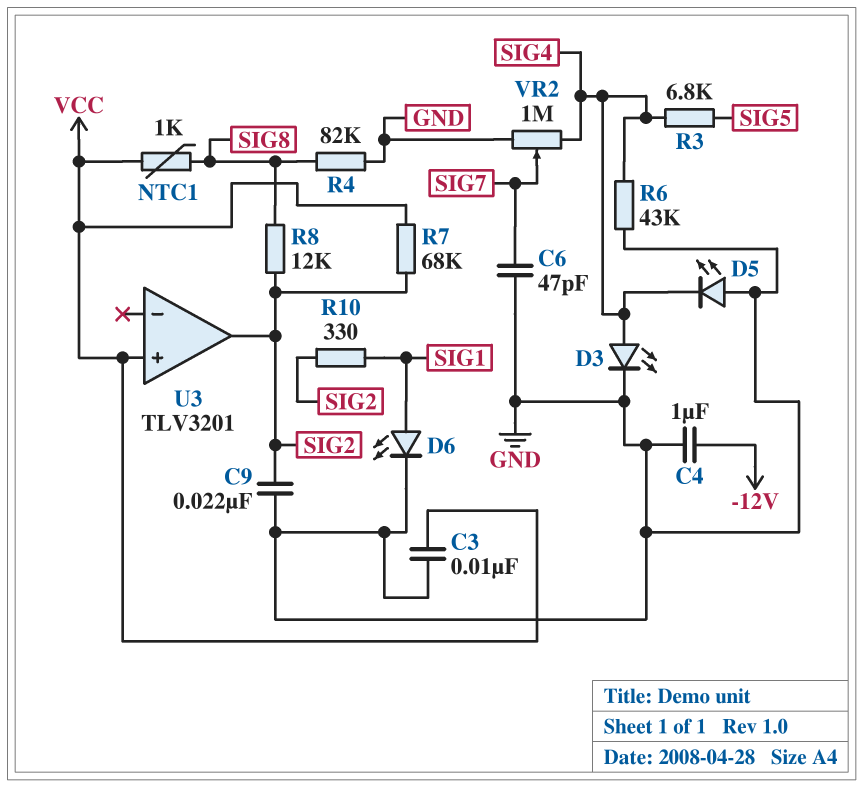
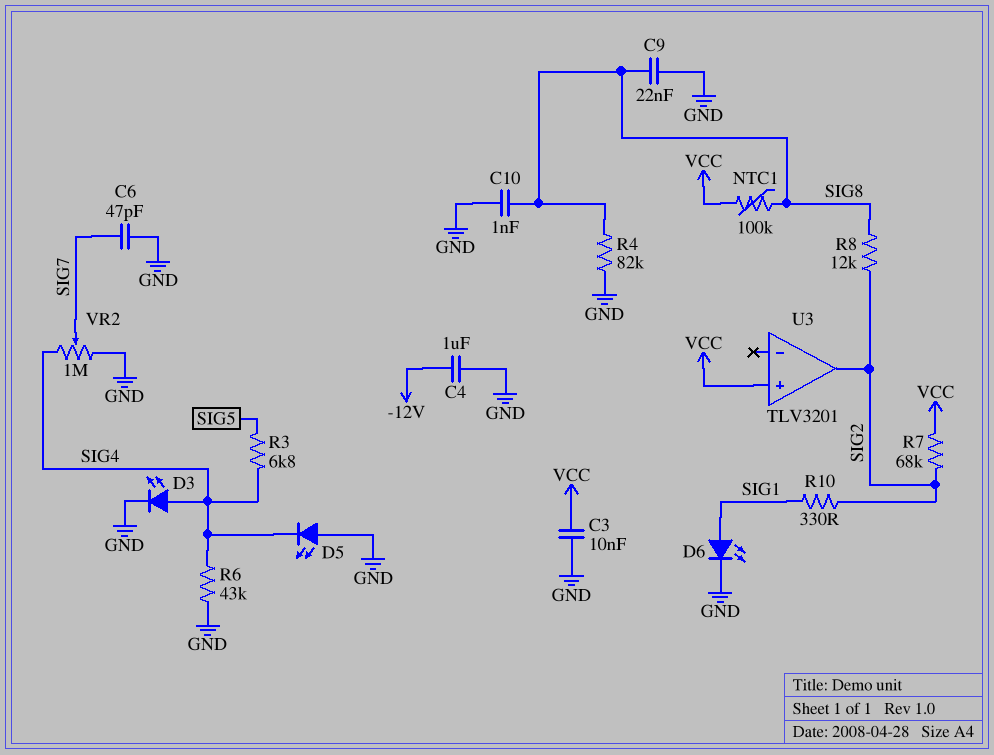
C9: 22nF (GND, SIG2) -> 22nF (GND, SIG8)
C10: none -> 1nF (GND, SIG8)
NTC1: 1k (SIG8, VCC) -> 100k (SIG8, VCC)

